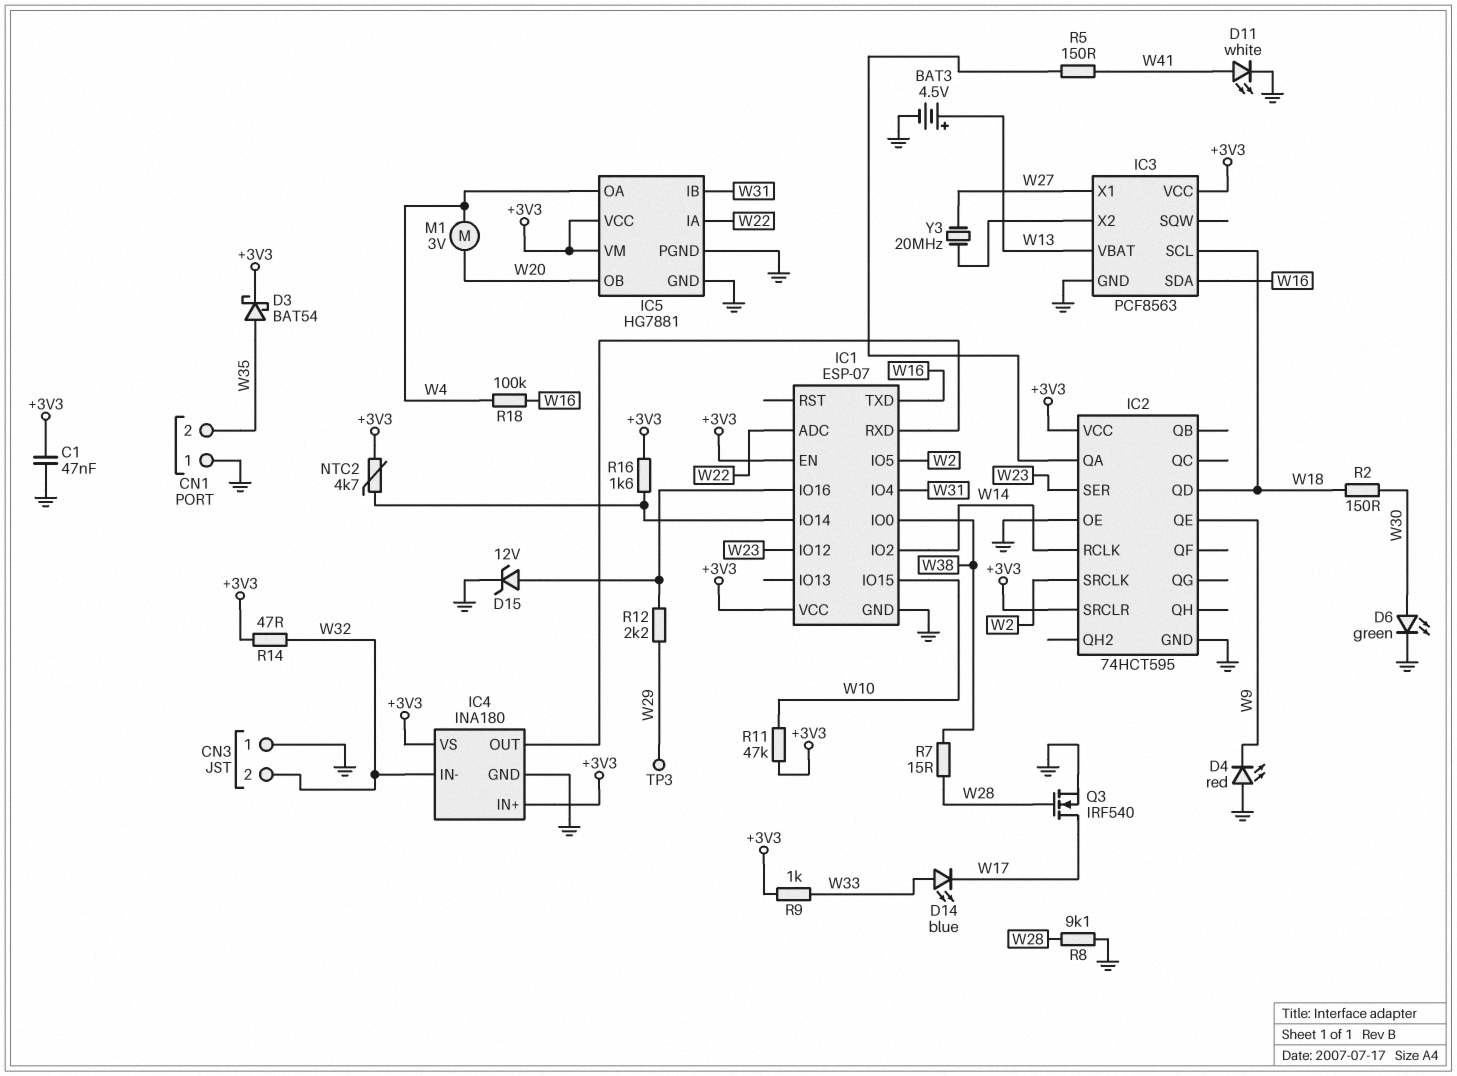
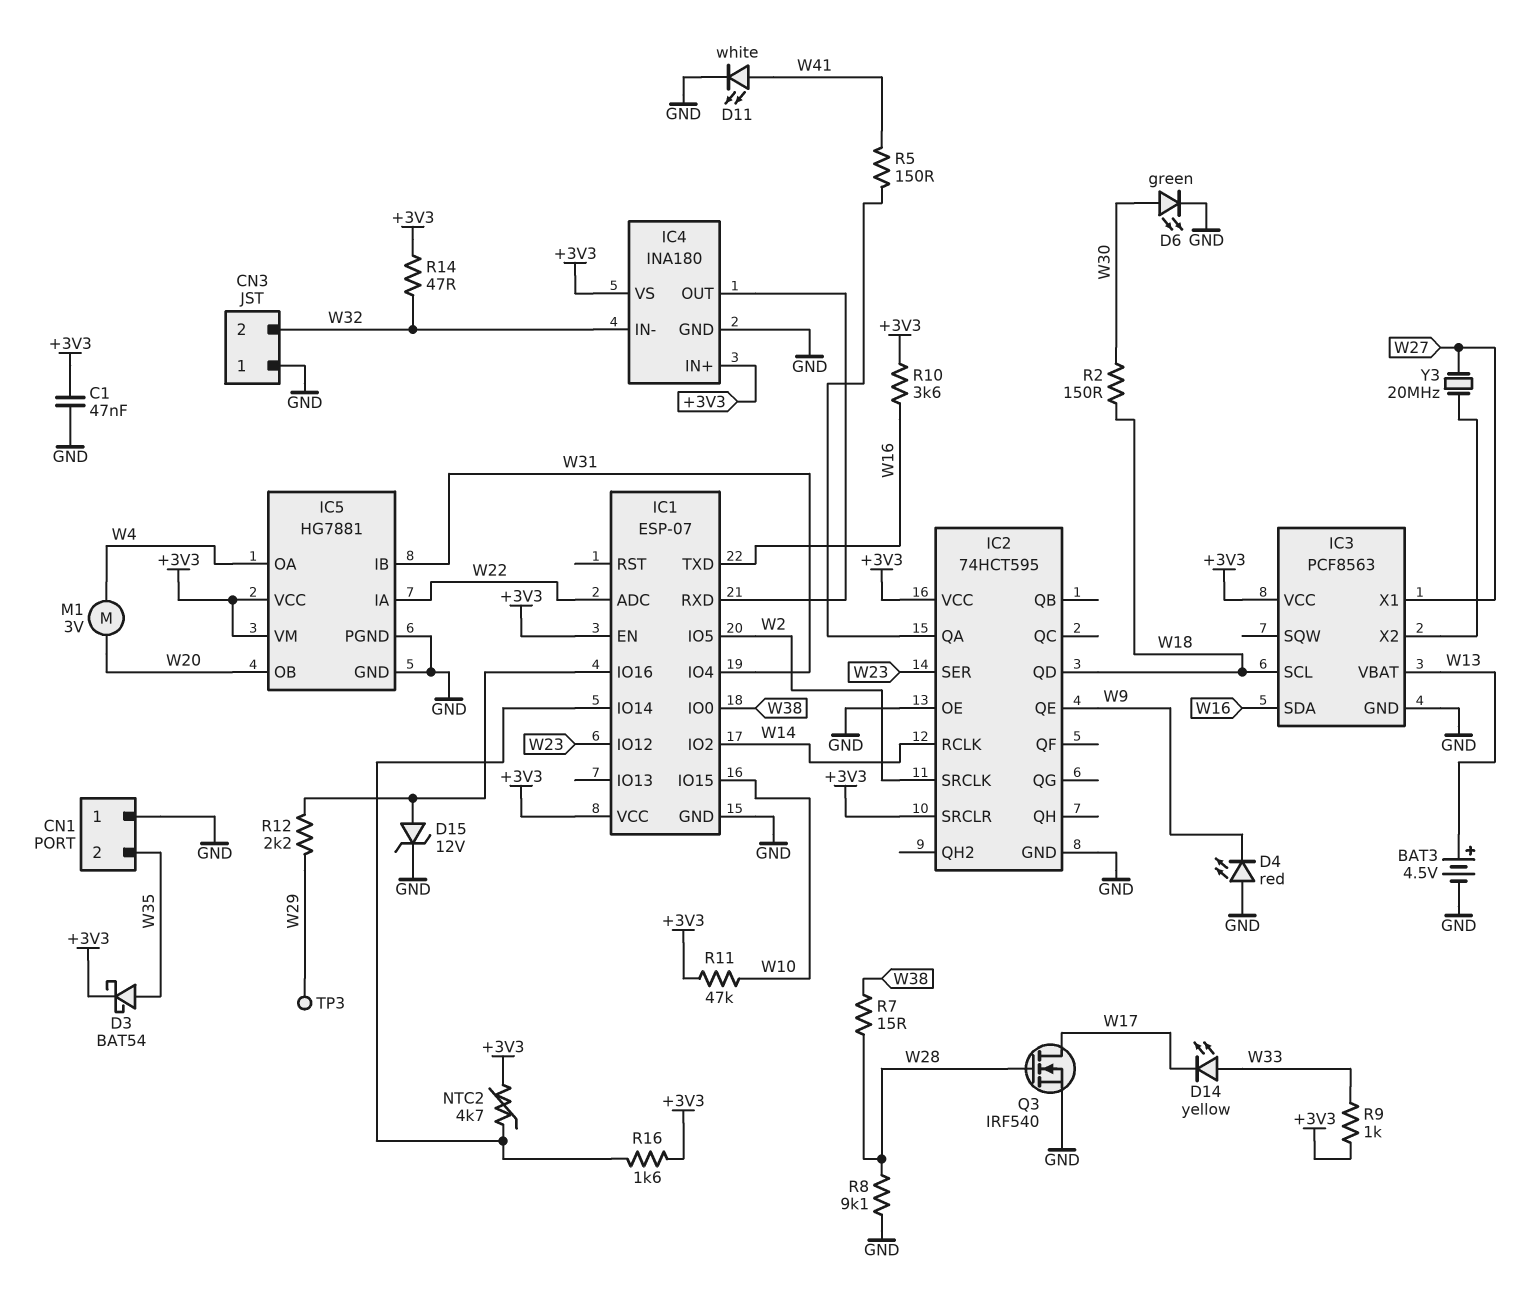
D14: LED blue (A W33, K W17) -> LED yellow (A W33, K W17)
R10: none -> 3.6k (+3V3, W16)
R18: 100k (W4, W16) -> none

